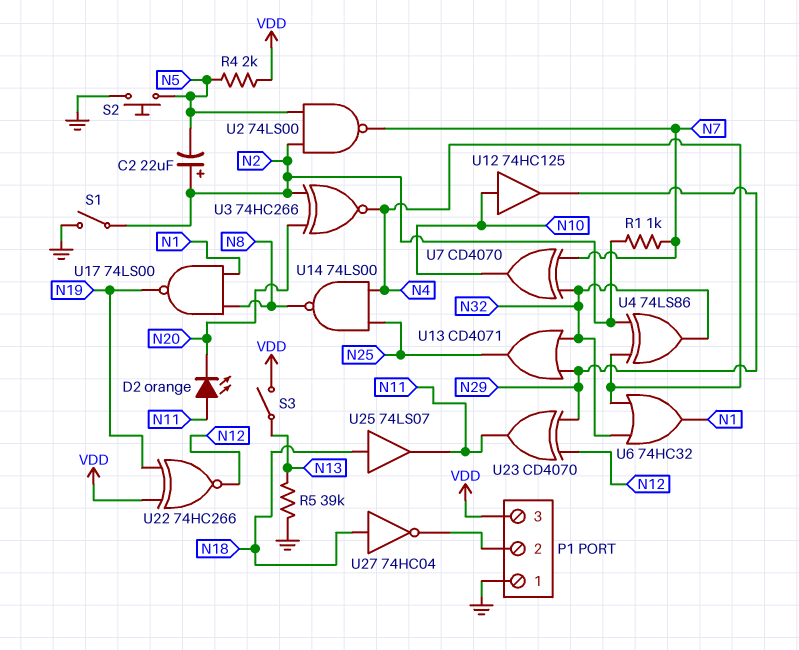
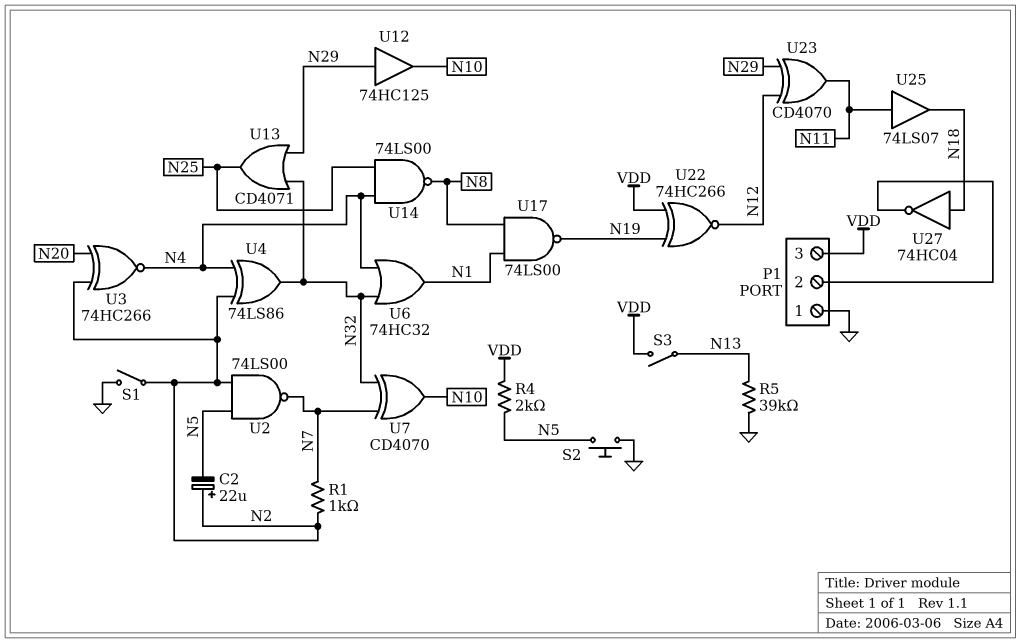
D2: LED orange (A N11, K N20) -> none
U12: buffer 74HC125 (in N10, out N29) -> buffer 74HC125 (in N29, out N10)
U25: buffer 74LS07 (in N18, out N11) -> buffer 74LS07 (in N11, out N18)

